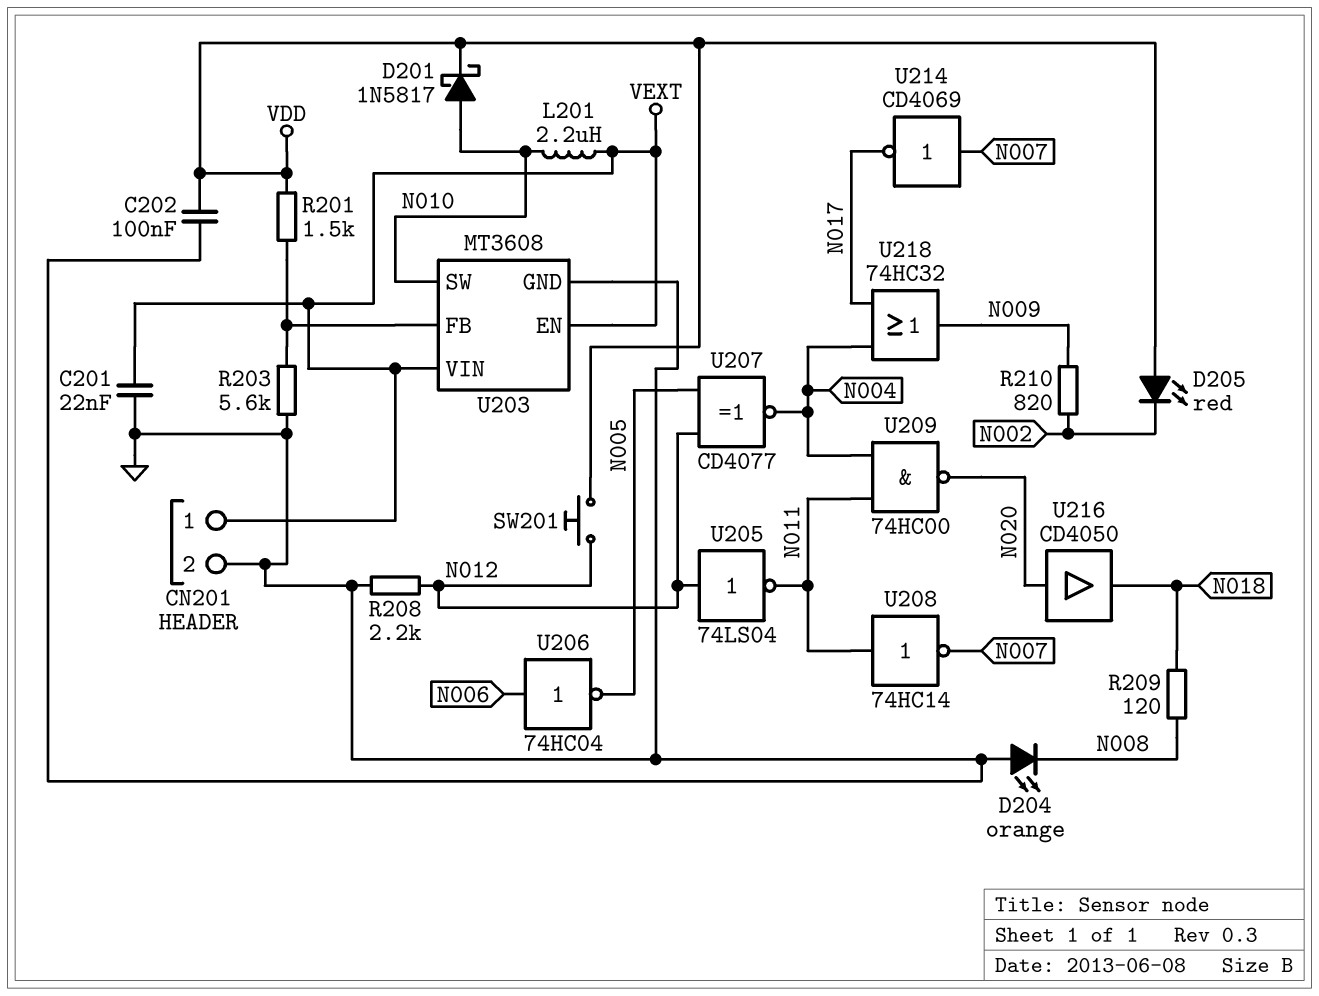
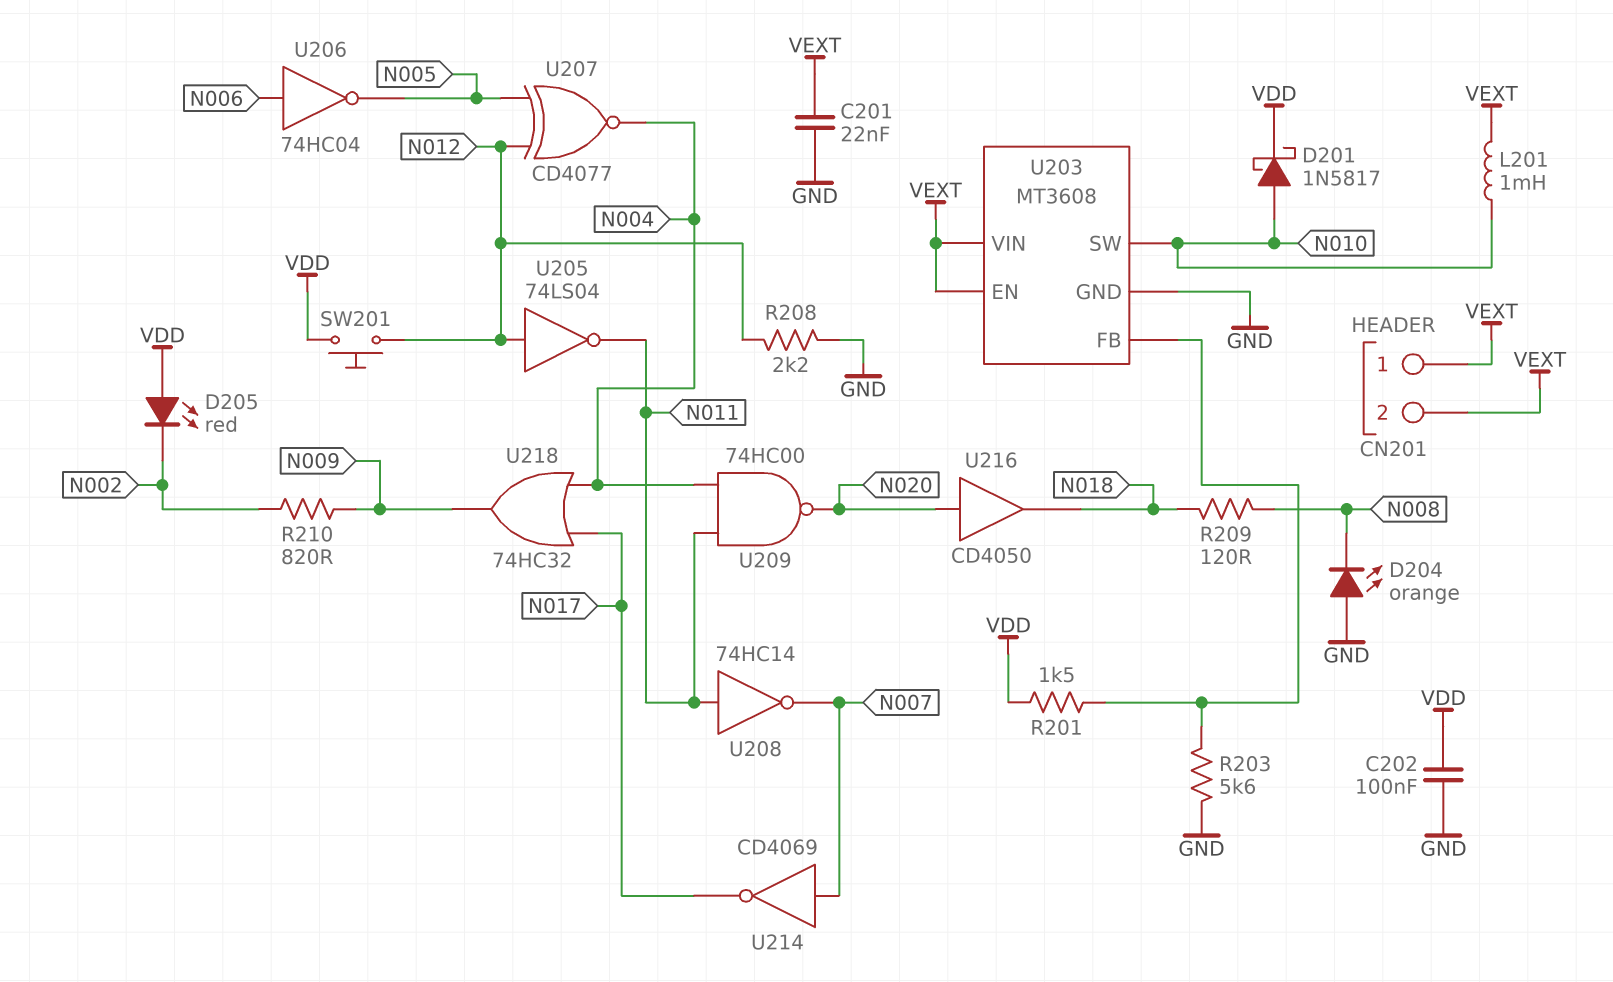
CN201 pin 2: GND -> VEXT
L201: 2.2uH (N010, VEXT) -> 1mH (N010, VEXT)

